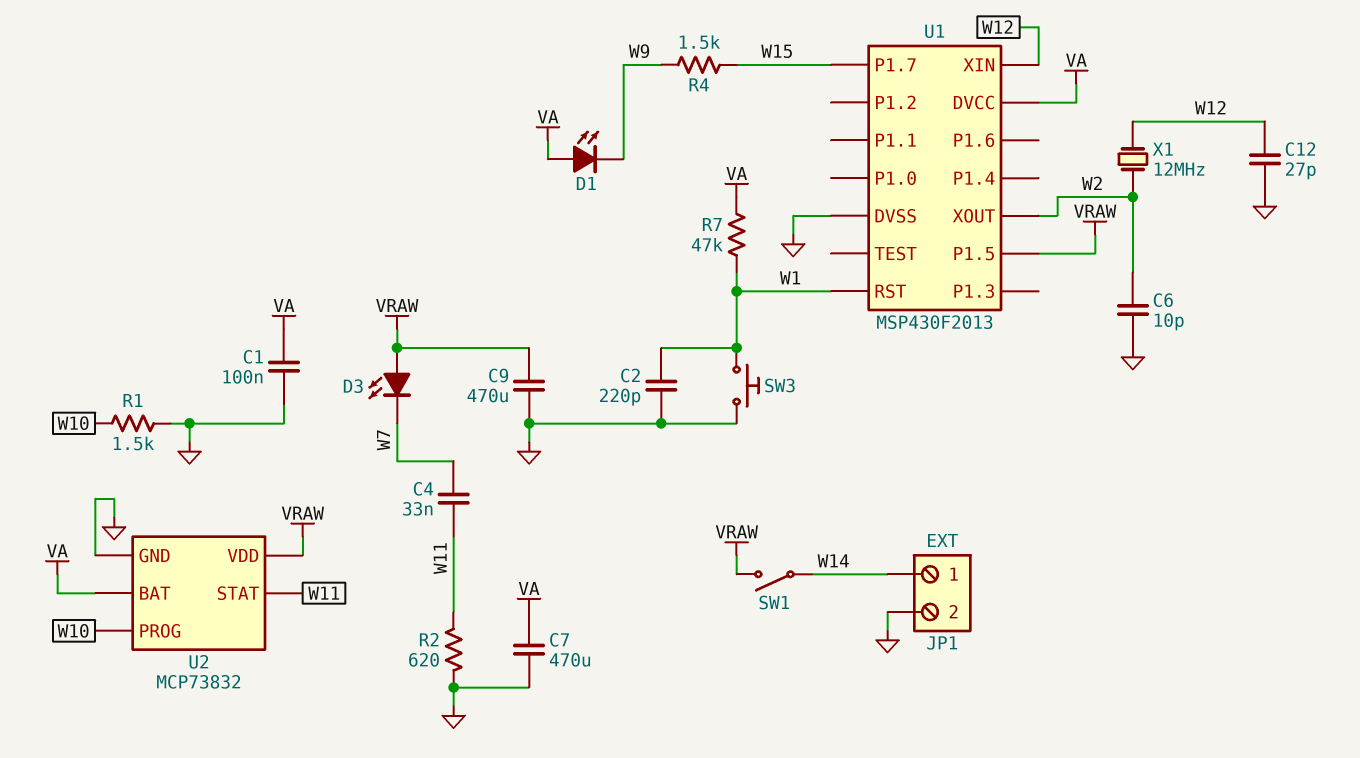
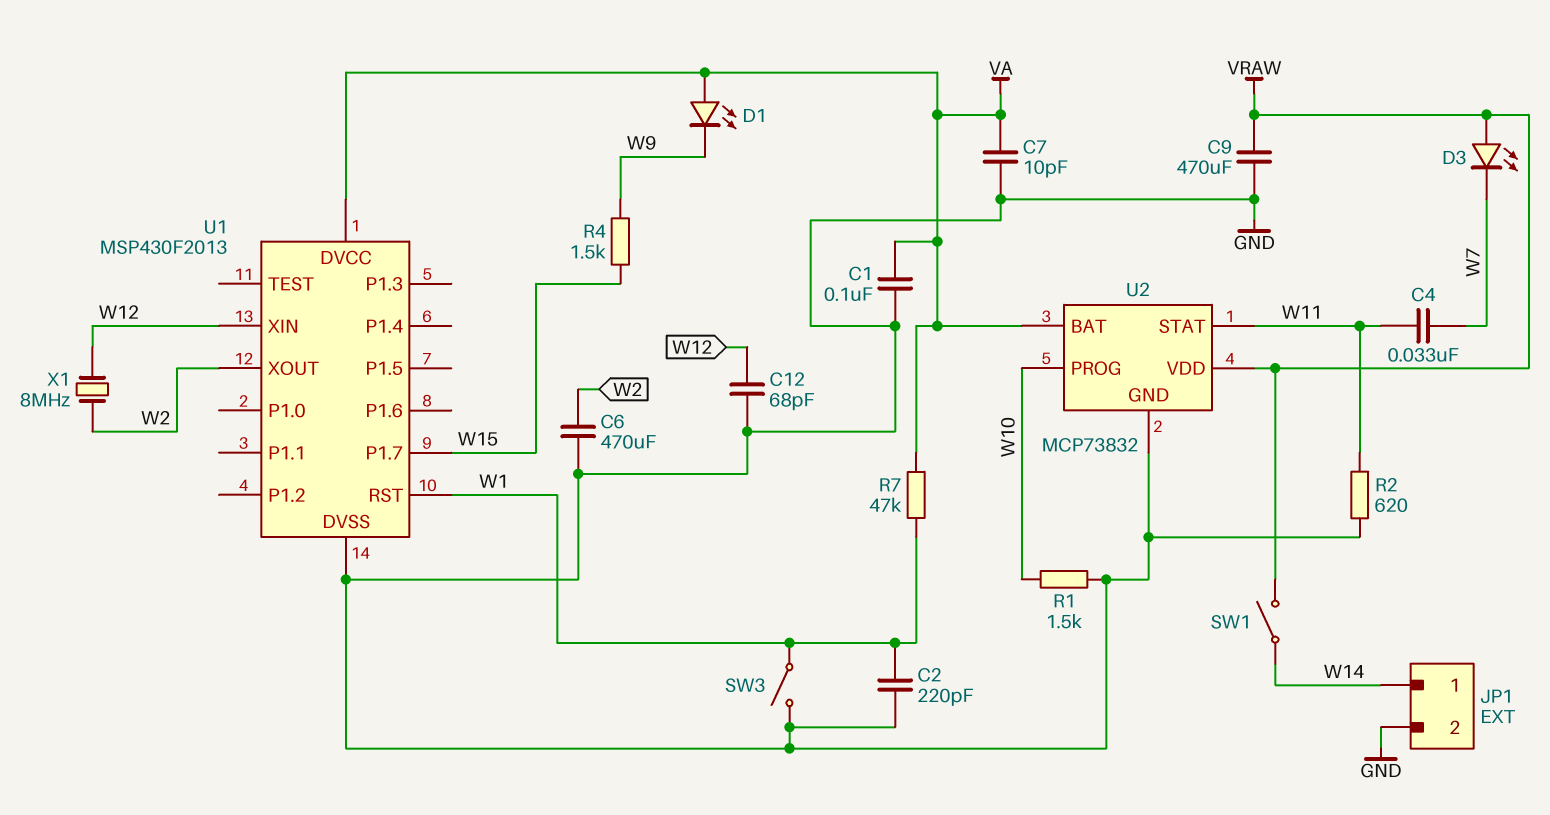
C6: 10pF (GND, W2) -> 470uF (GND, W2)
C7: 470uF (GND, VA) -> 10pF (GND, VA)
C12: 27pF (GND, W12) -> 68pF (GND, W12)
SW3: button (GND, W1) -> switch (GND, W1)
U1 pin P1.5: VRAW -> none
X1: 12MHz (W2, W12) -> 8MHz (W2, W12)

